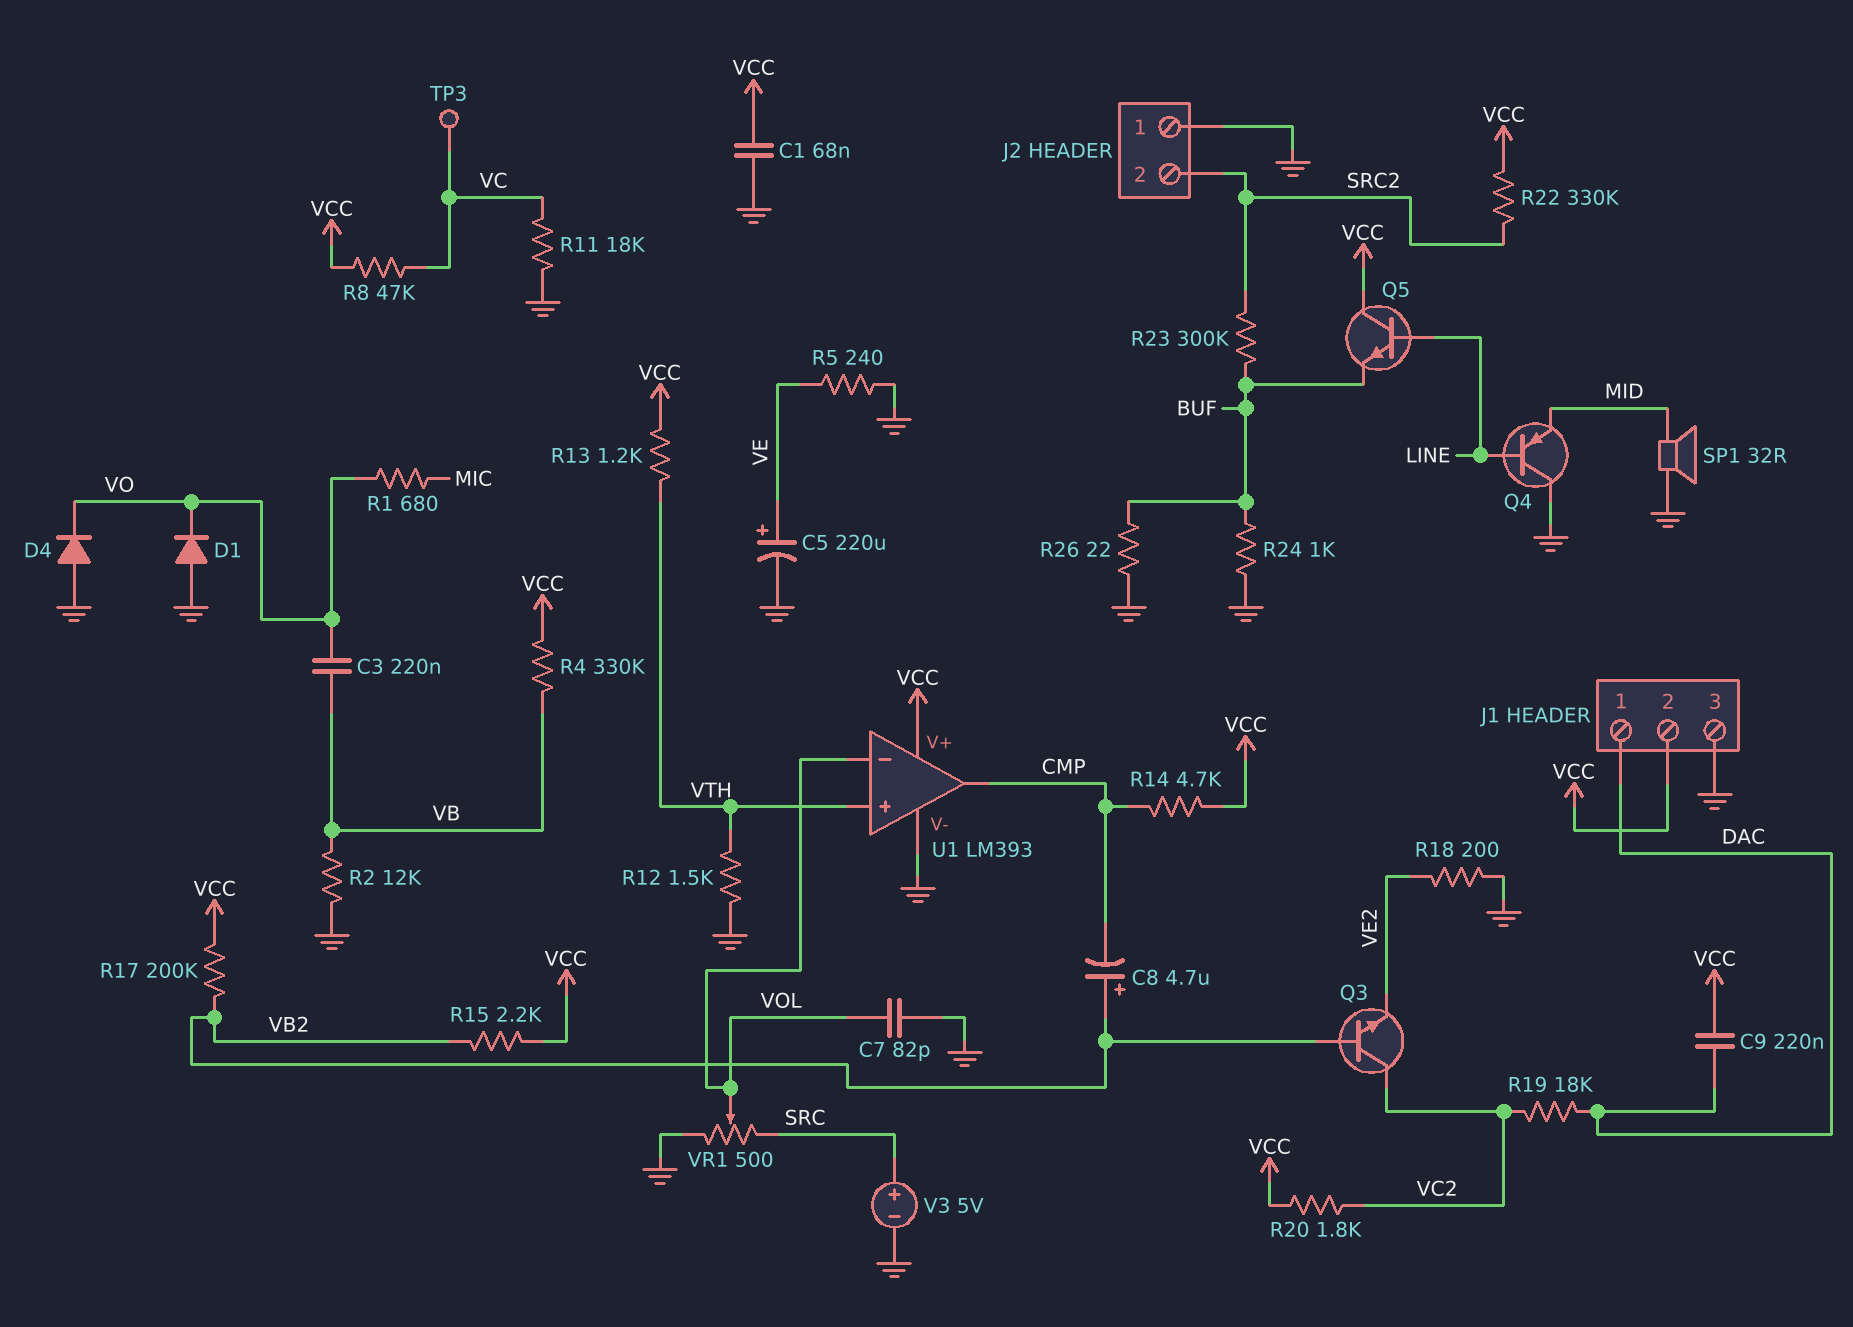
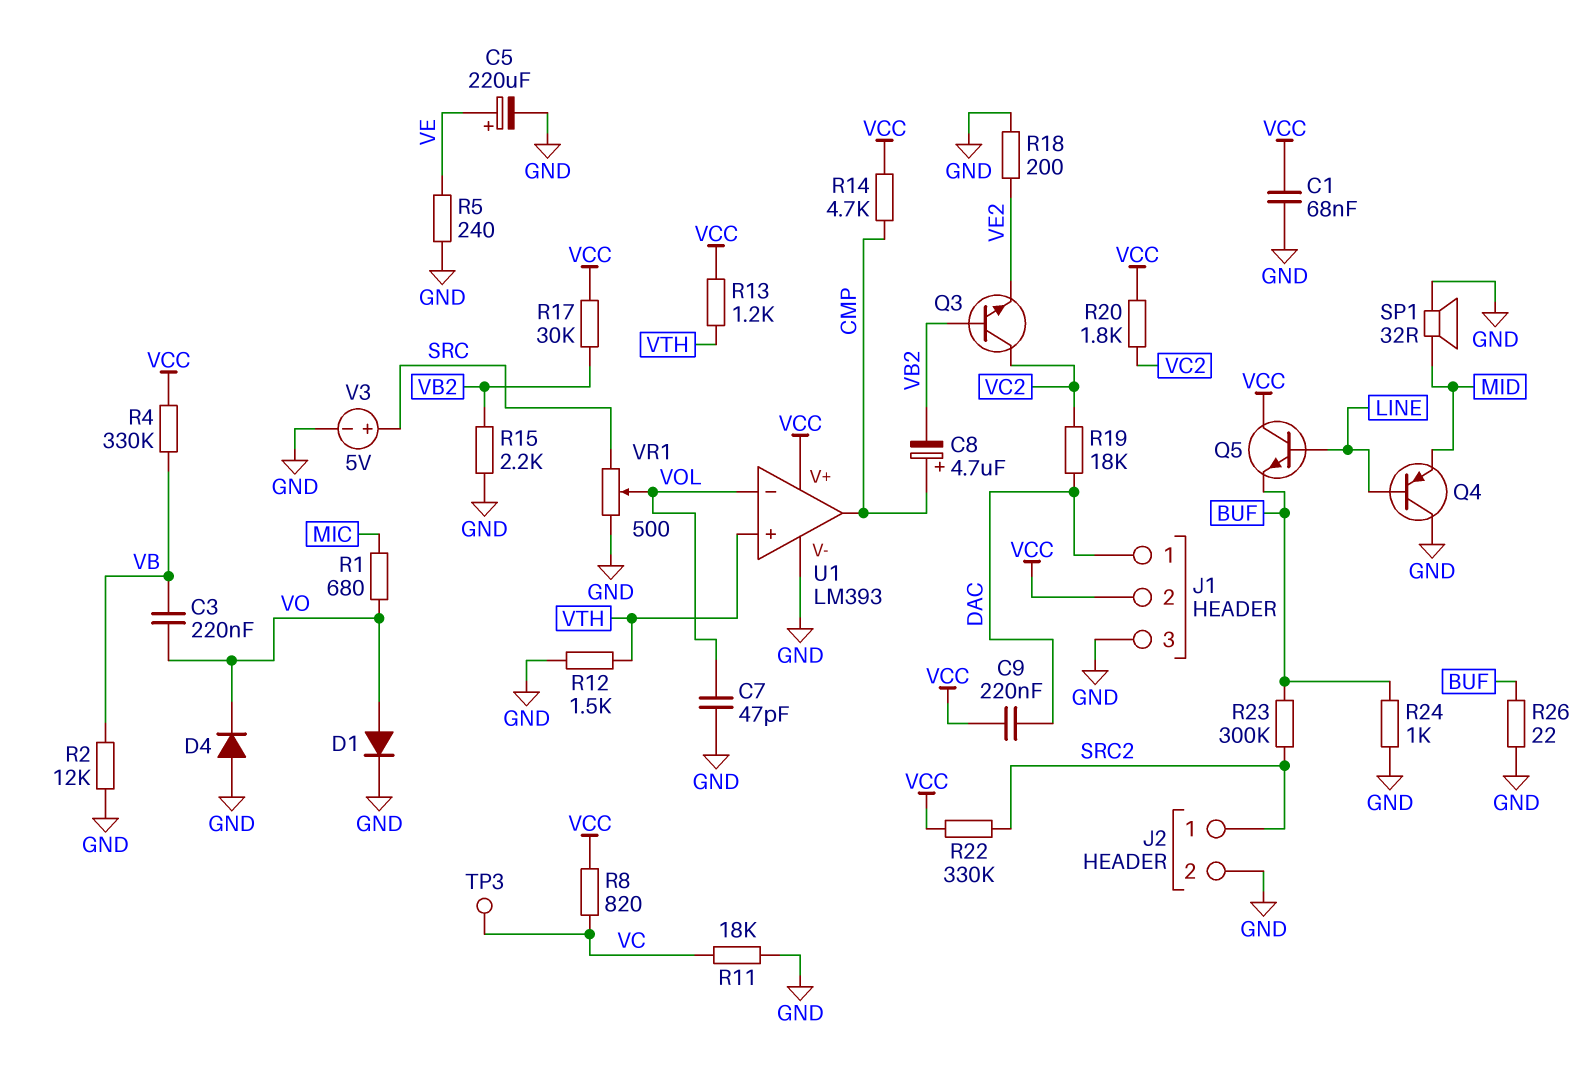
C7: 82pF (GND, VOL) -> 47pF (GND, VOL)
C8: 4.7uF (plus VB2, minus CMP) -> 4.7uF (plus CMP, minus VB2)
D1: diode (A GND, K VO) -> diode (A VO, K GND)
J2 pin 1: GND -> SRC2
J2 pin 2: SRC2 -> GND
R8: 47k (VC, VCC) -> 820 (VC, VCC)
R15: 2.2k (VB2, VCC) -> 2.2k (GND, VB2)
R17: 200k (VB2, VCC) -> 30k (VB2, VCC)

